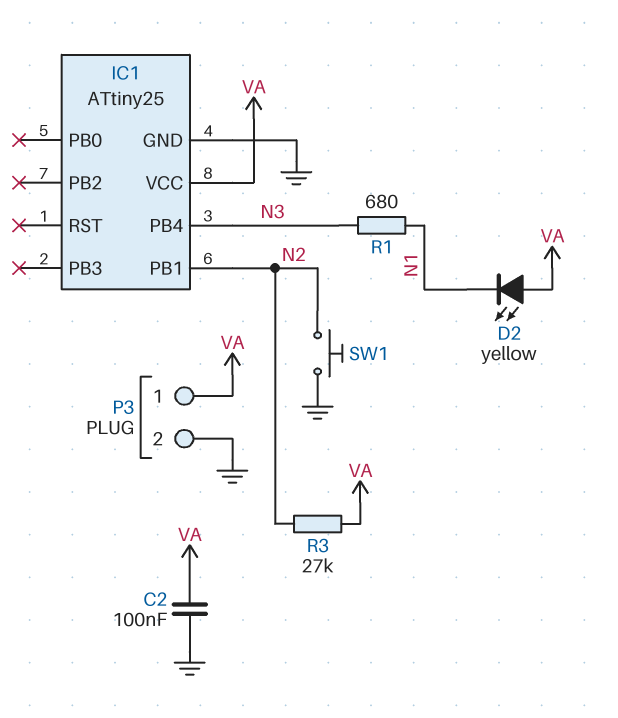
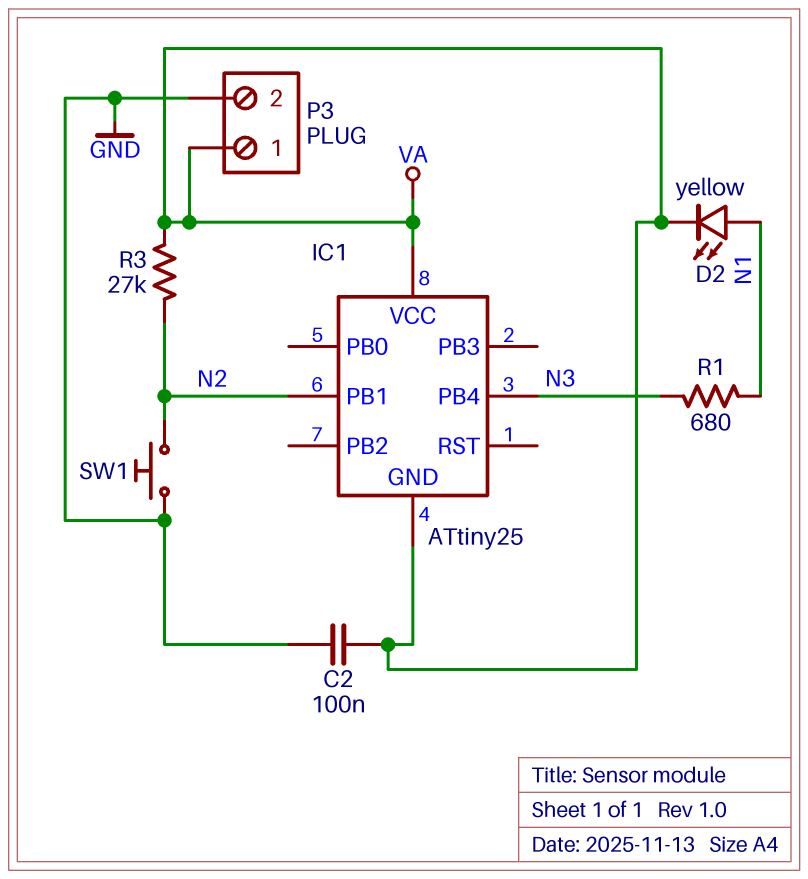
D2: LED yellow (A VA, K N1) -> LED yellow (A N1, K VA)
IC1 pin GND: GND -> VA

